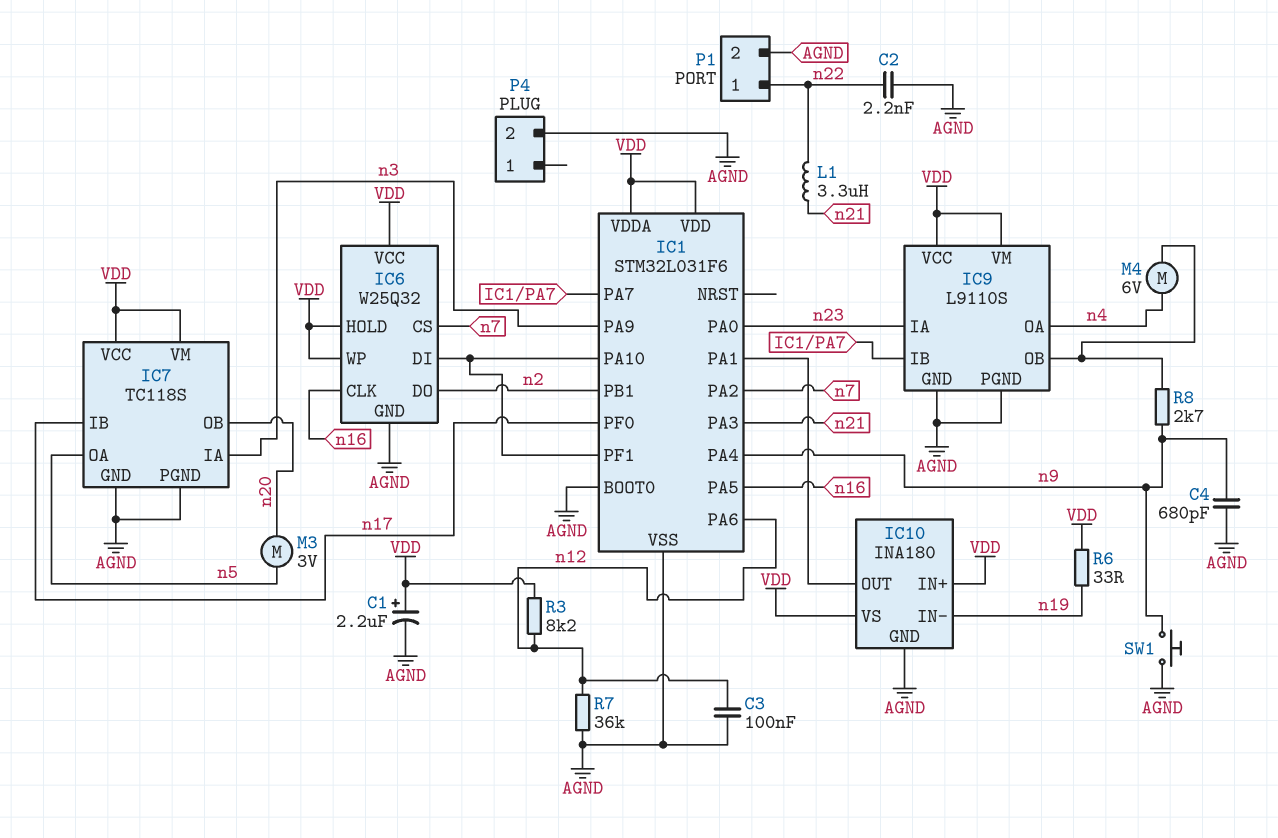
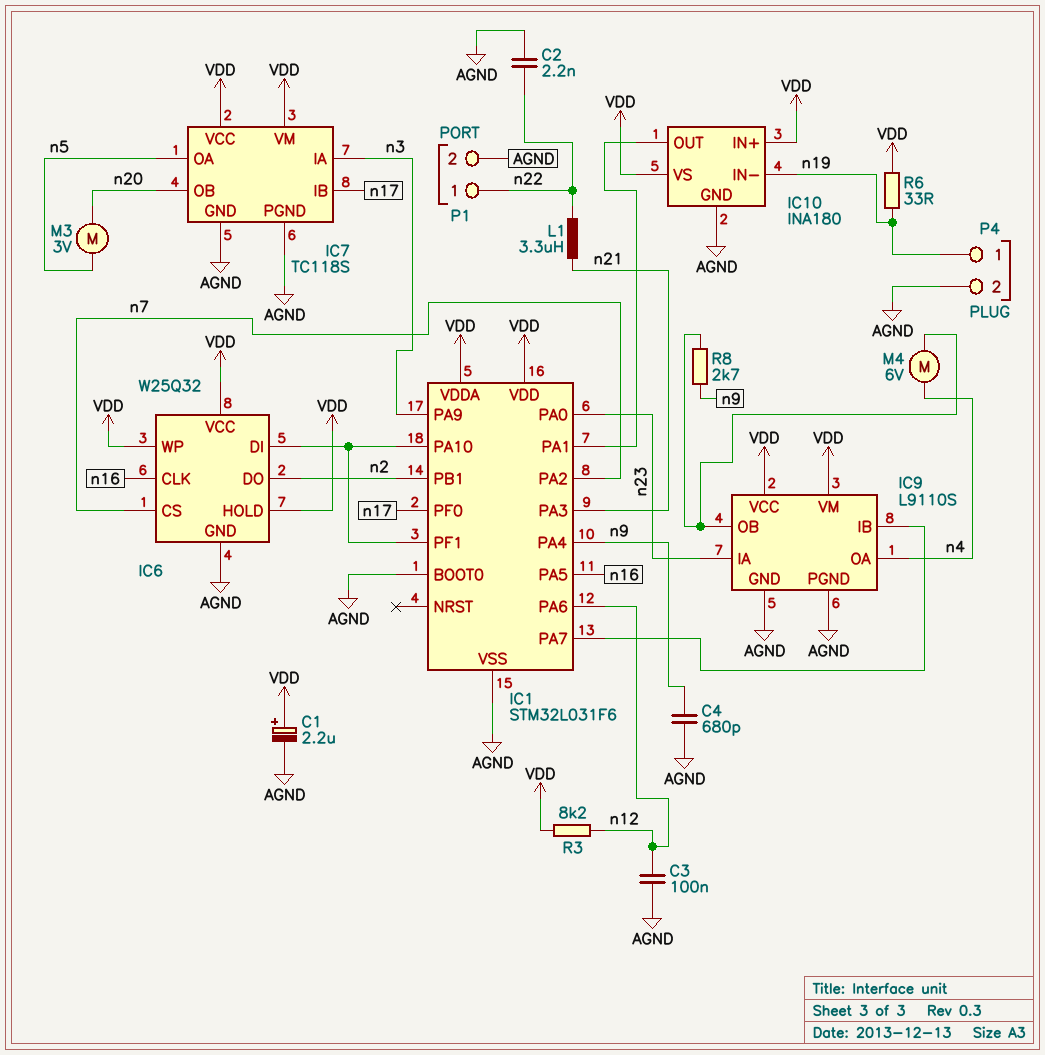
P4 pin 1: none -> n19
R7: 36k (AGND, n12) -> none
SW1: button (AGND, n9) -> none

